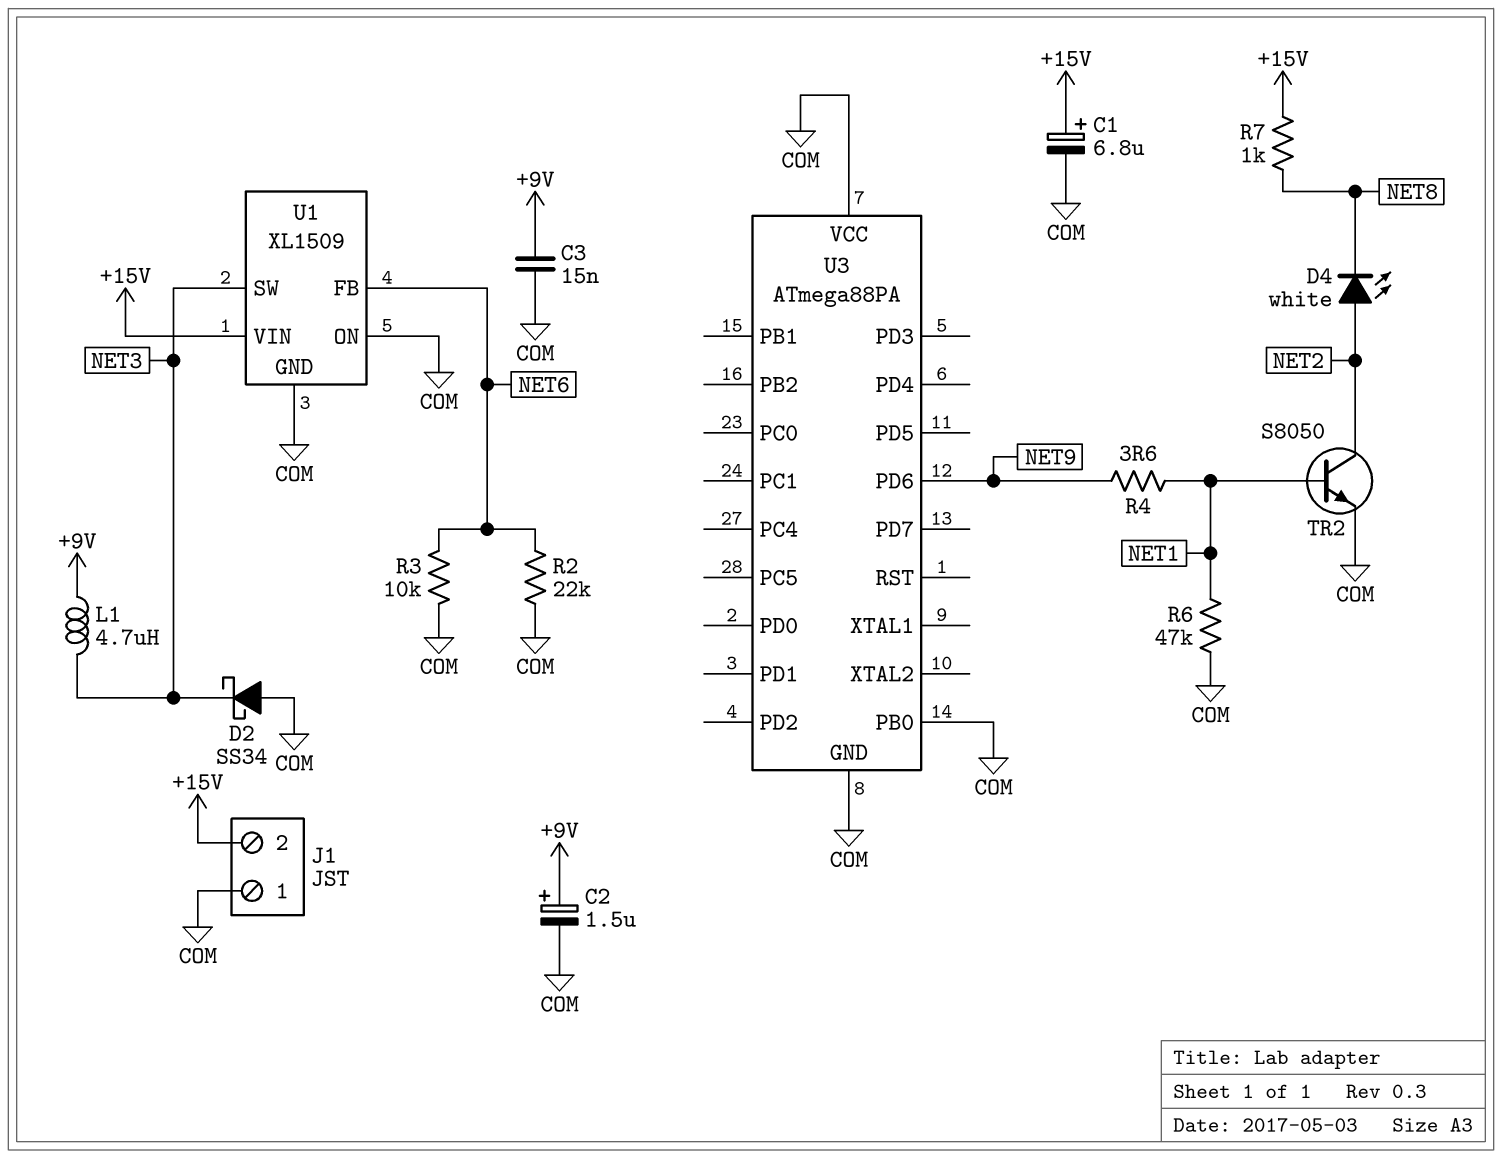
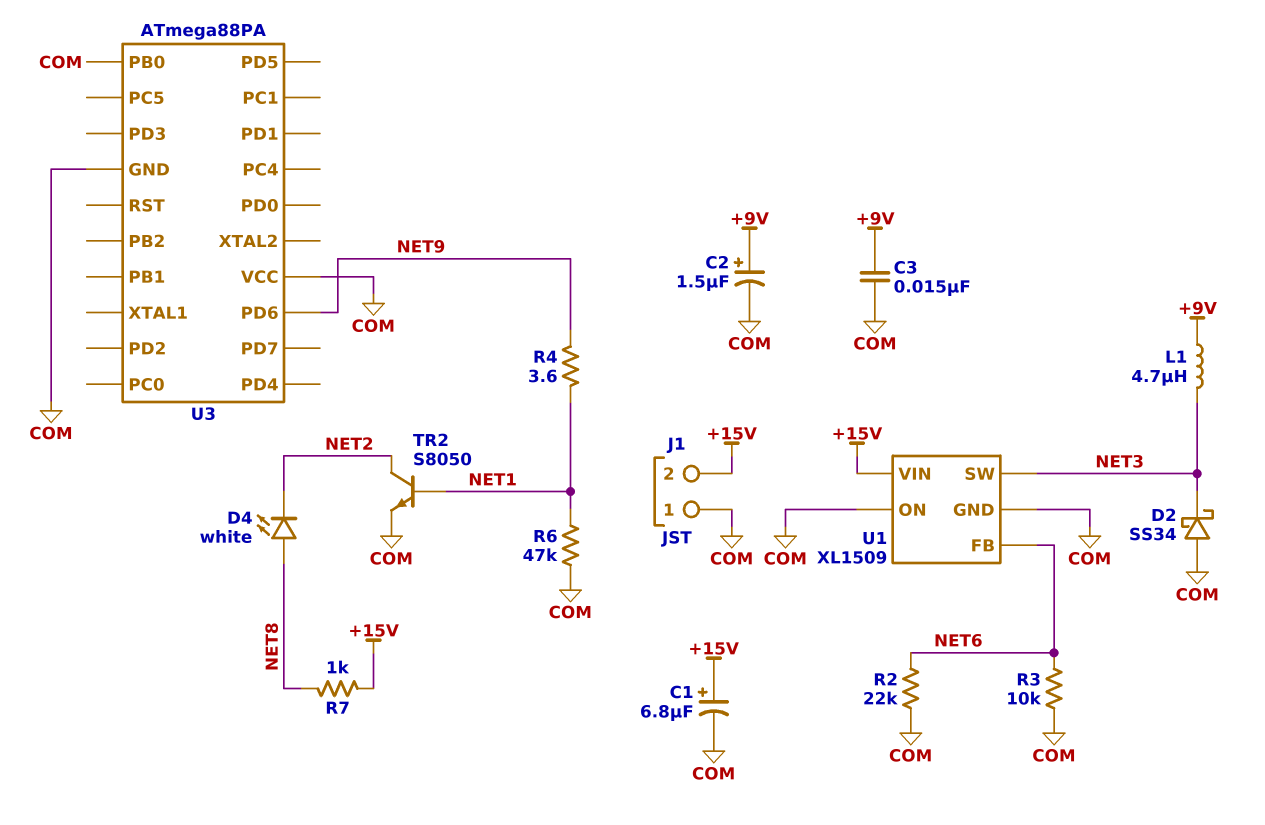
D4: LED white (A NET2, K NET8) -> LED white (A NET8, K NET2)

